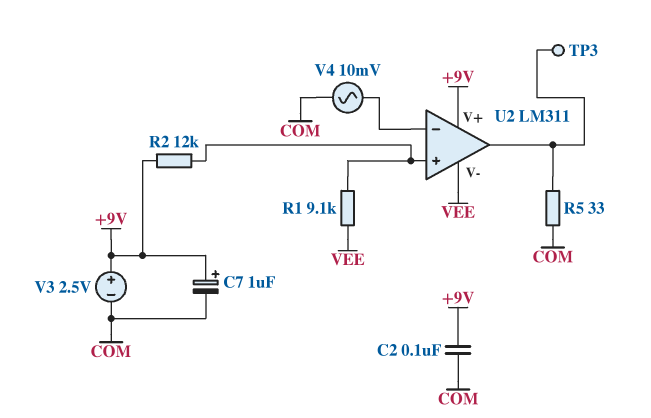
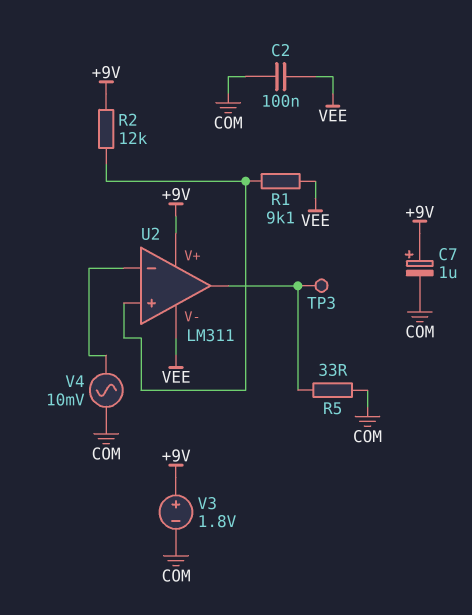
C2: 100nF (+9V, COM) -> 100nF (COM, VEE)
V3: 2.5V (plus +9V, minus COM) -> 1.8V (plus +9V, minus COM)

